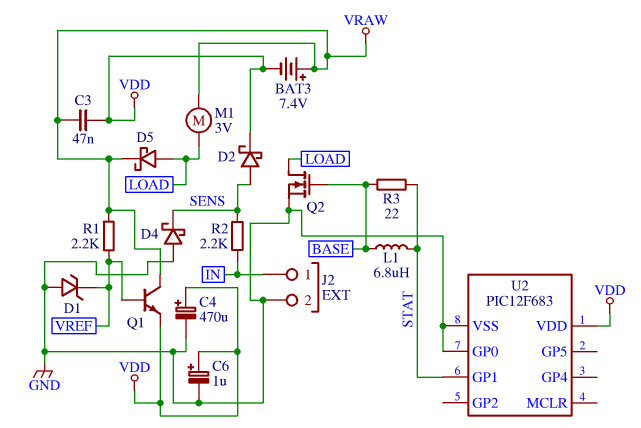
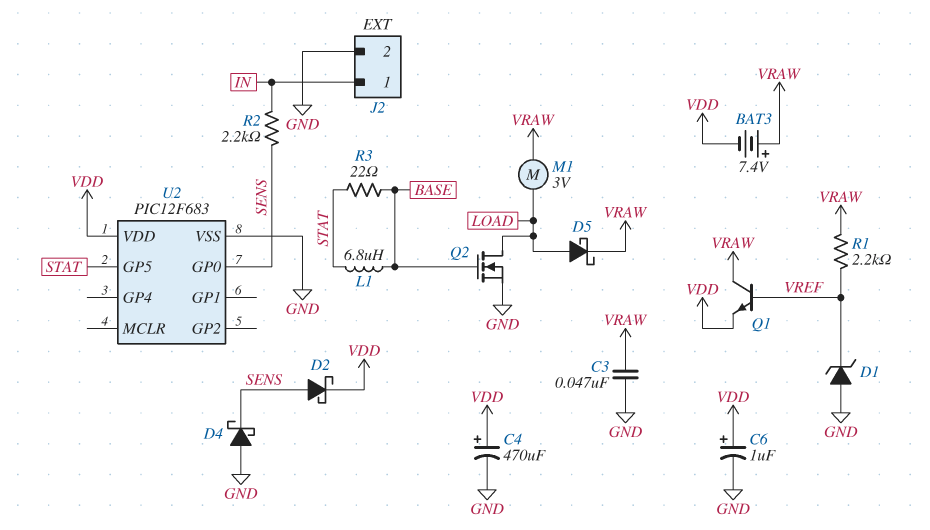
C3: 47nF (VDD, VRAW) -> 47nF (GND, VRAW)
U2 pin GP0: GND -> SENS
U2 pin GP1: STAT -> none
U2 pin GP5: none -> STAT

